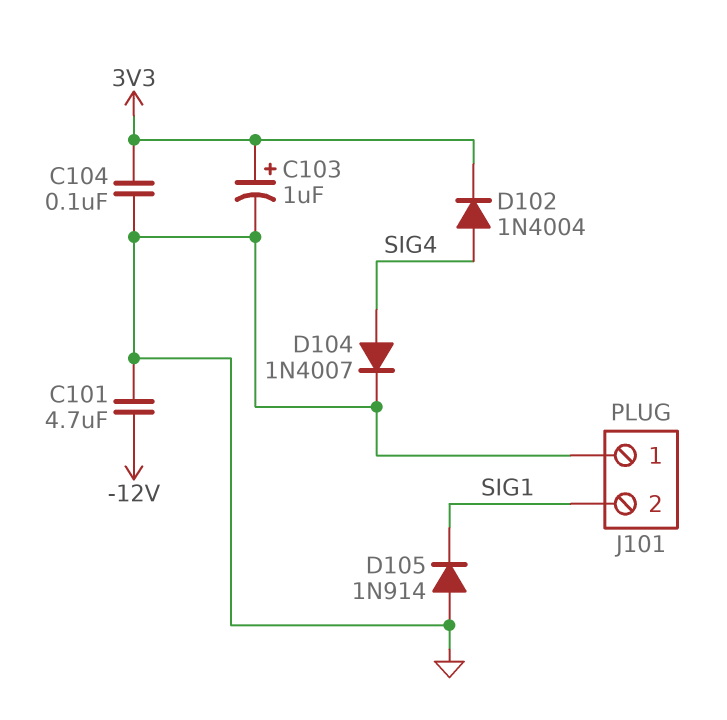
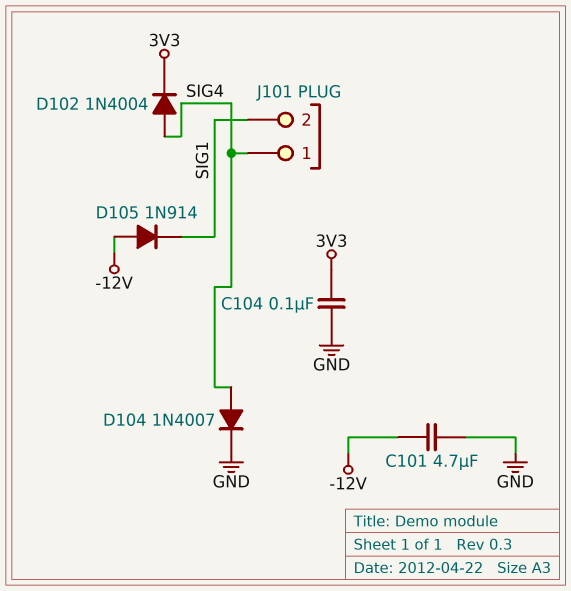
C103: 1uF (plus 3V3, minus GND) -> none
D105: diode 1N914 (A GND, K SIG1) -> diode 1N914 (A -12V, K SIG1)
J101 pin 1: GND -> SIG4

